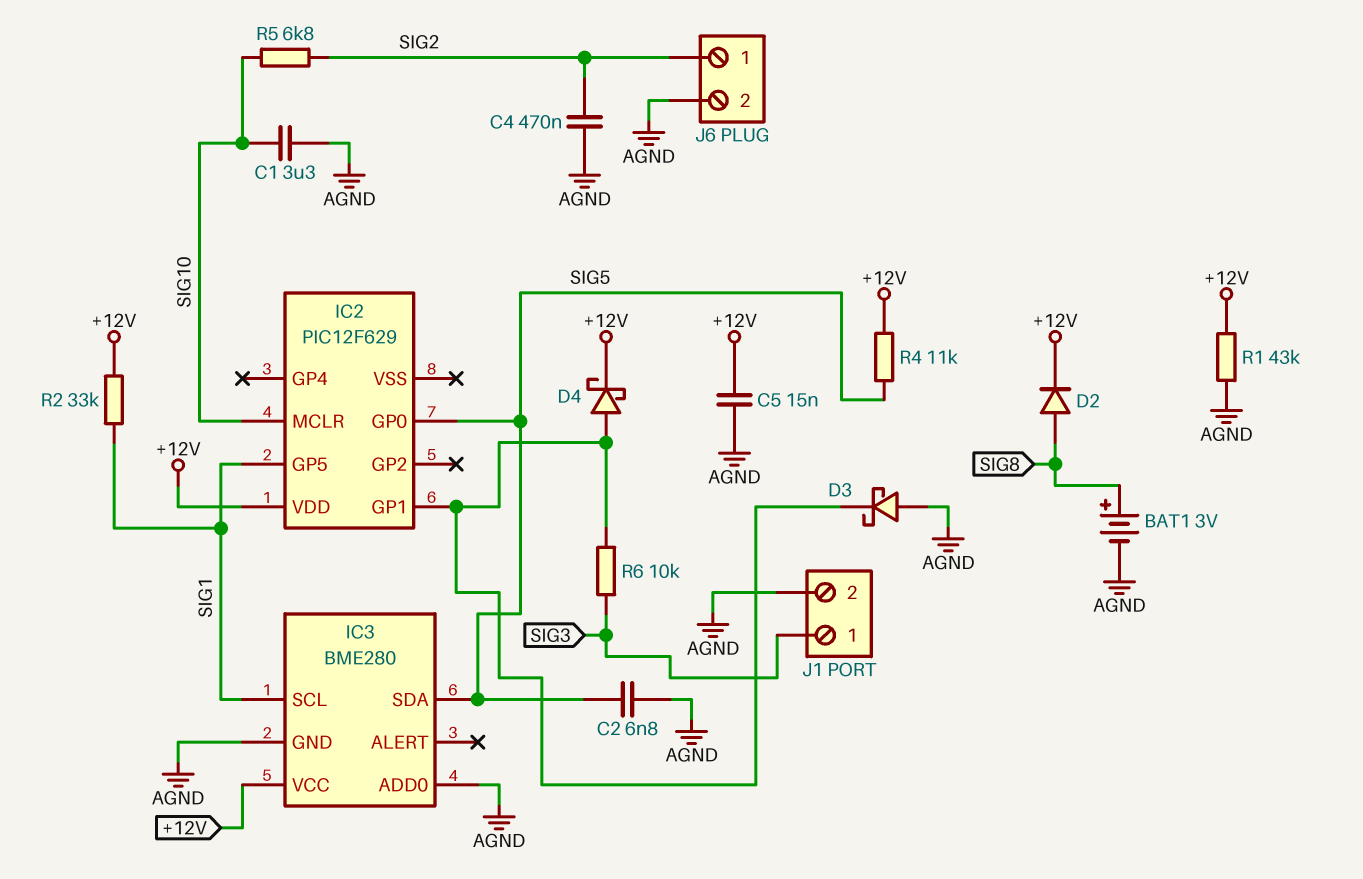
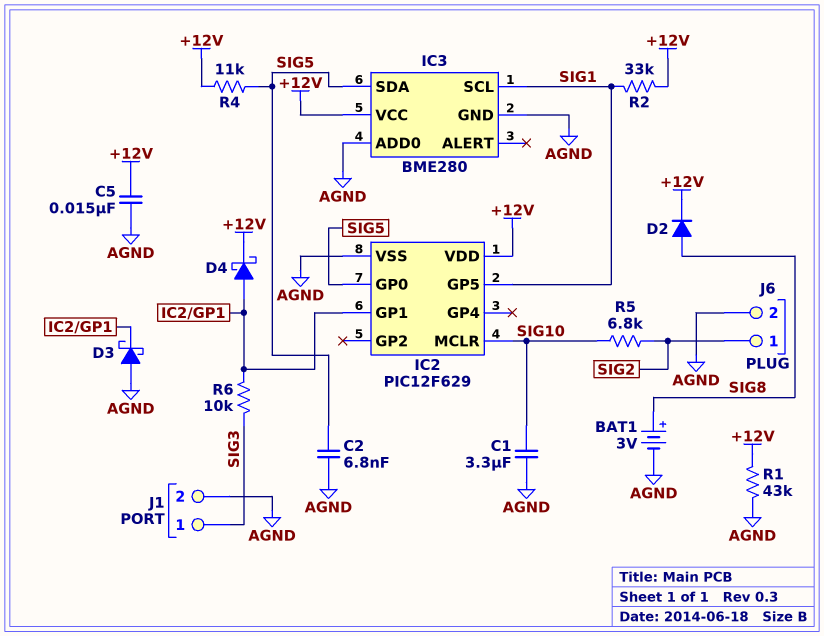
C4: 470nF (AGND, SIG2) -> none
IC2 pin VSS: none -> AGND

